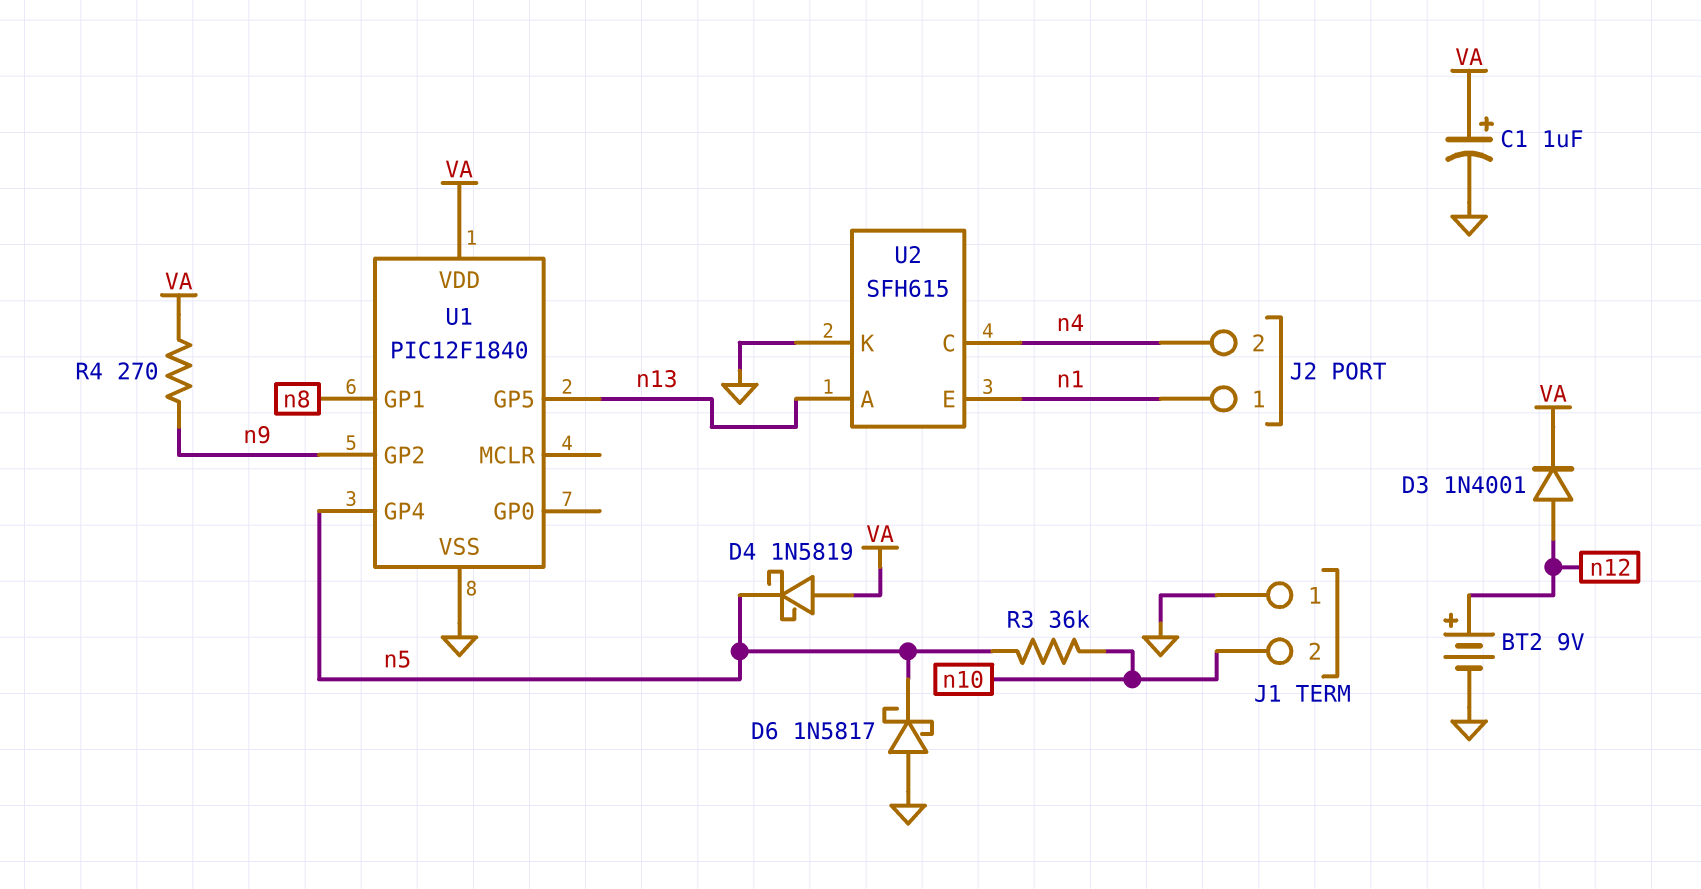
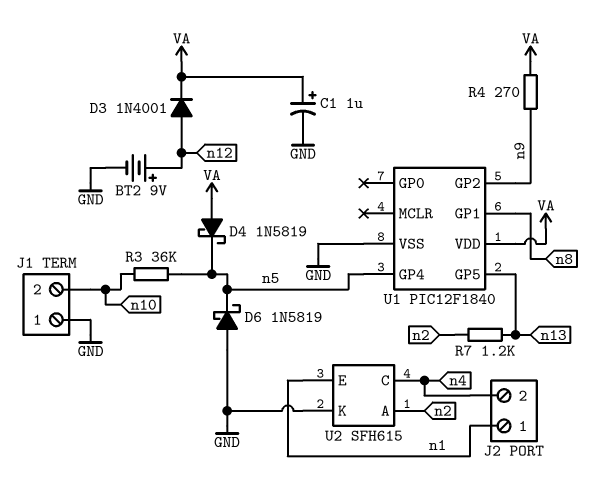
D6: schottky 1N5817 (A GND, K n5) -> schottky 1N5819 (A GND, K n5)
R7: none -> 1.2k (n2, n13)
U2 pin A: n13 -> n2

